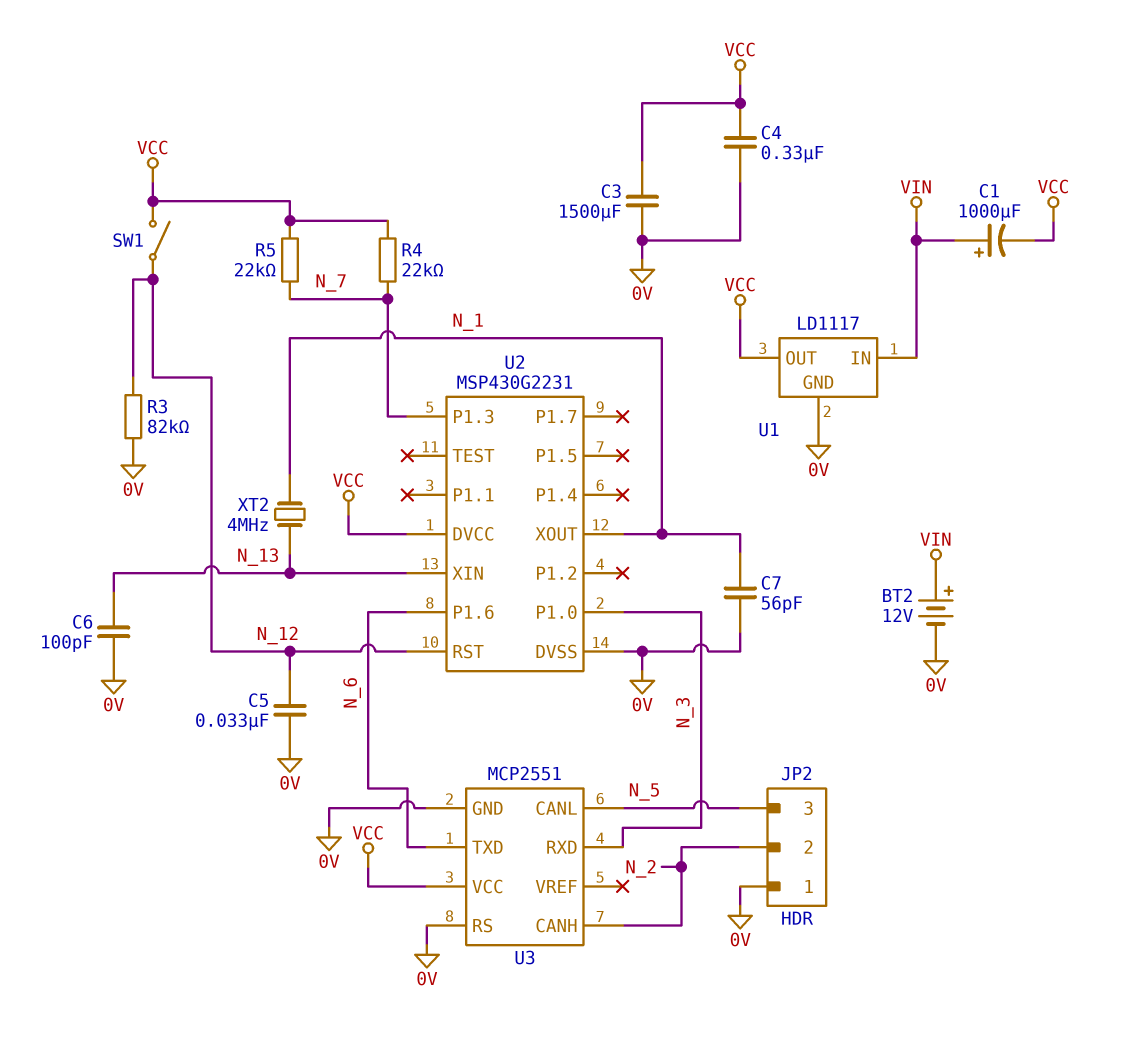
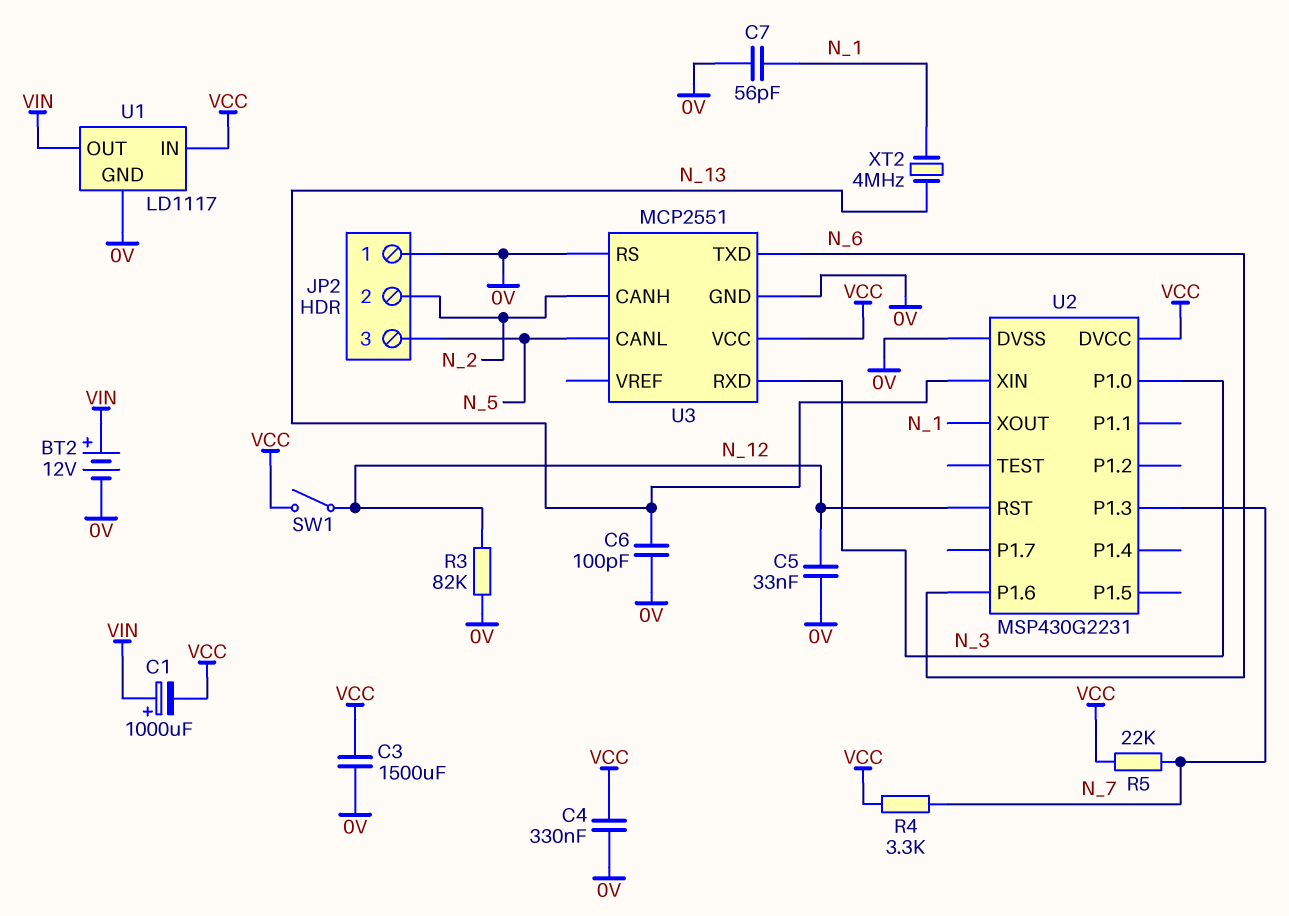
R4: 22k (N_7, VCC) -> 3.3k (N_7, VCC)
U1 pin IN: VIN -> VCC
U1 pin OUT: VCC -> VIN

